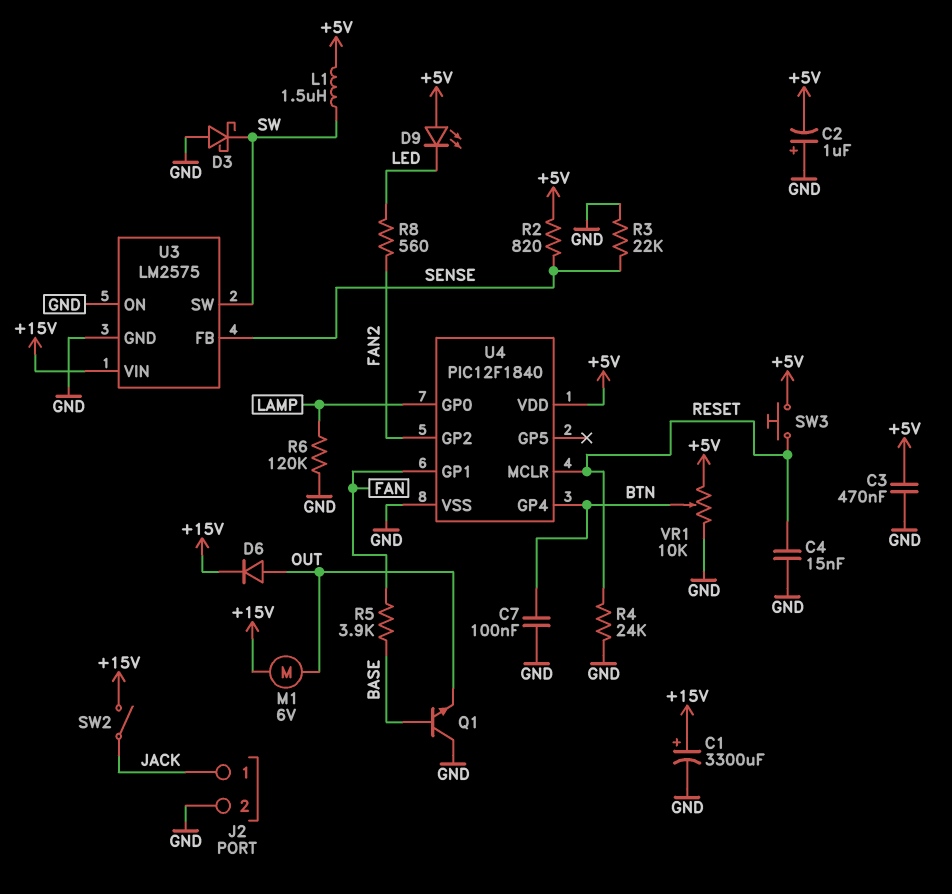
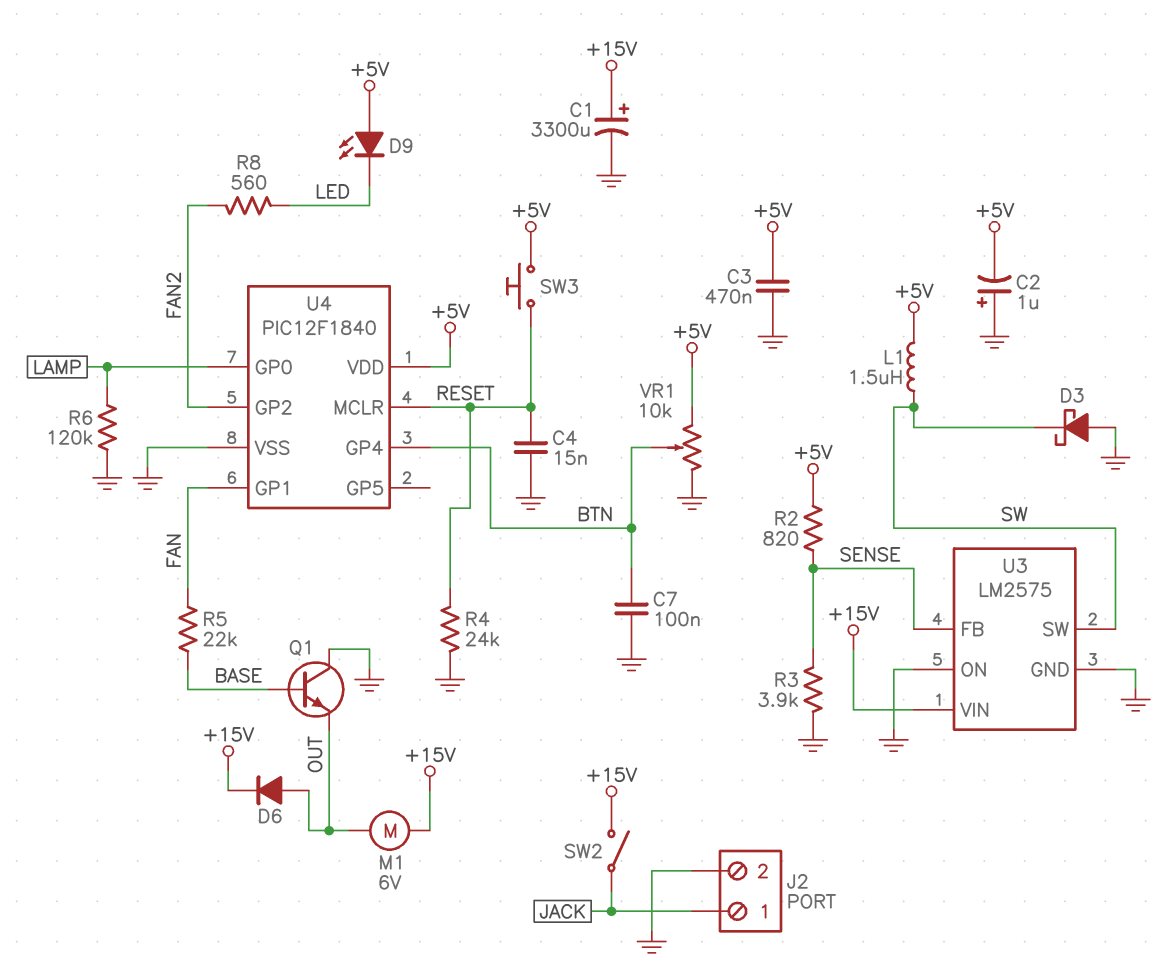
R3: 22k (GND, SENSE) -> 3.9k (GND, SENSE)
R5: 3.9k (BASE, FAN) -> 22k (BASE, FAN)

